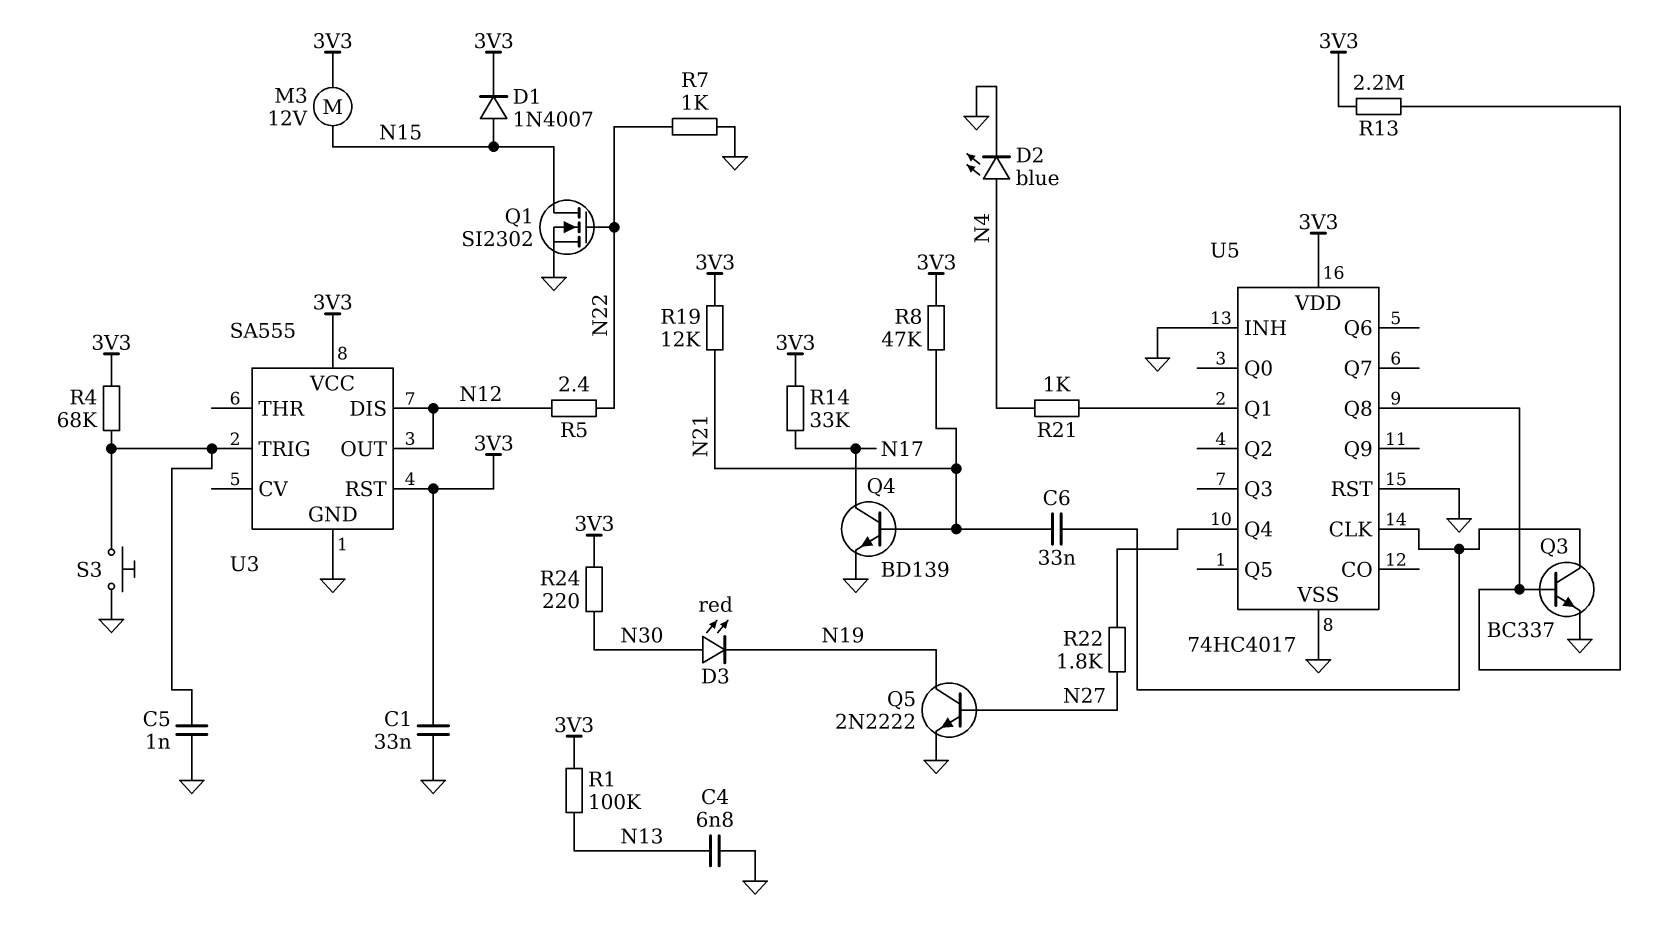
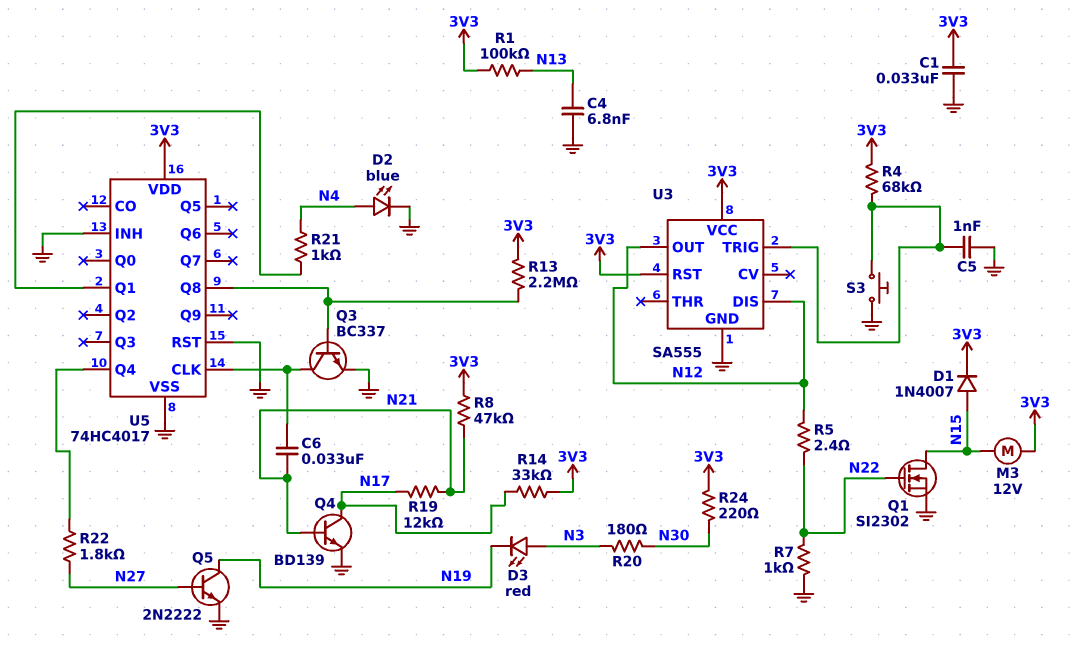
D3: LED red (A N30, K N19) -> LED red (A N3, K N19)
R19: 12k (3V3, N21) -> 12k (N17, N21)
R20: none -> 180 (N3, N30)

